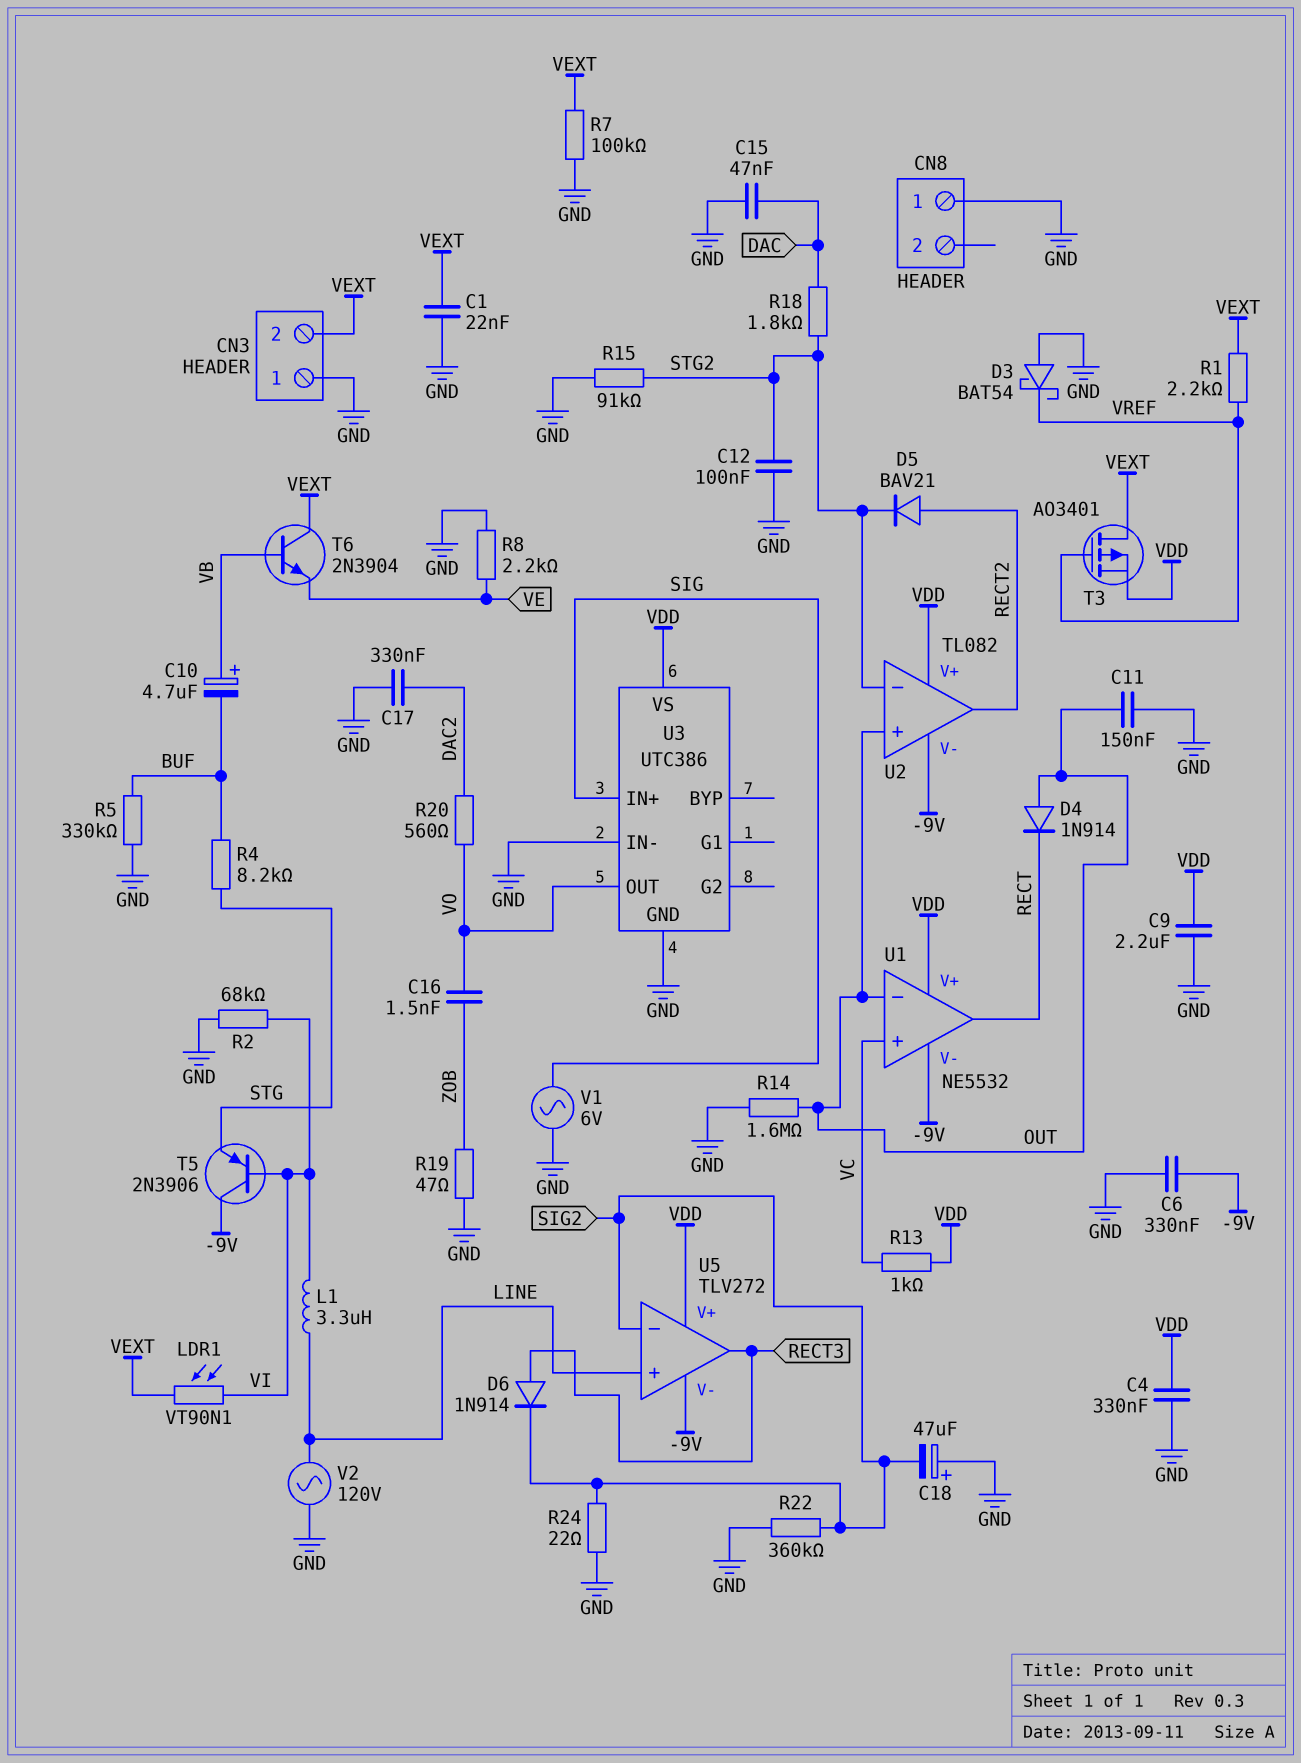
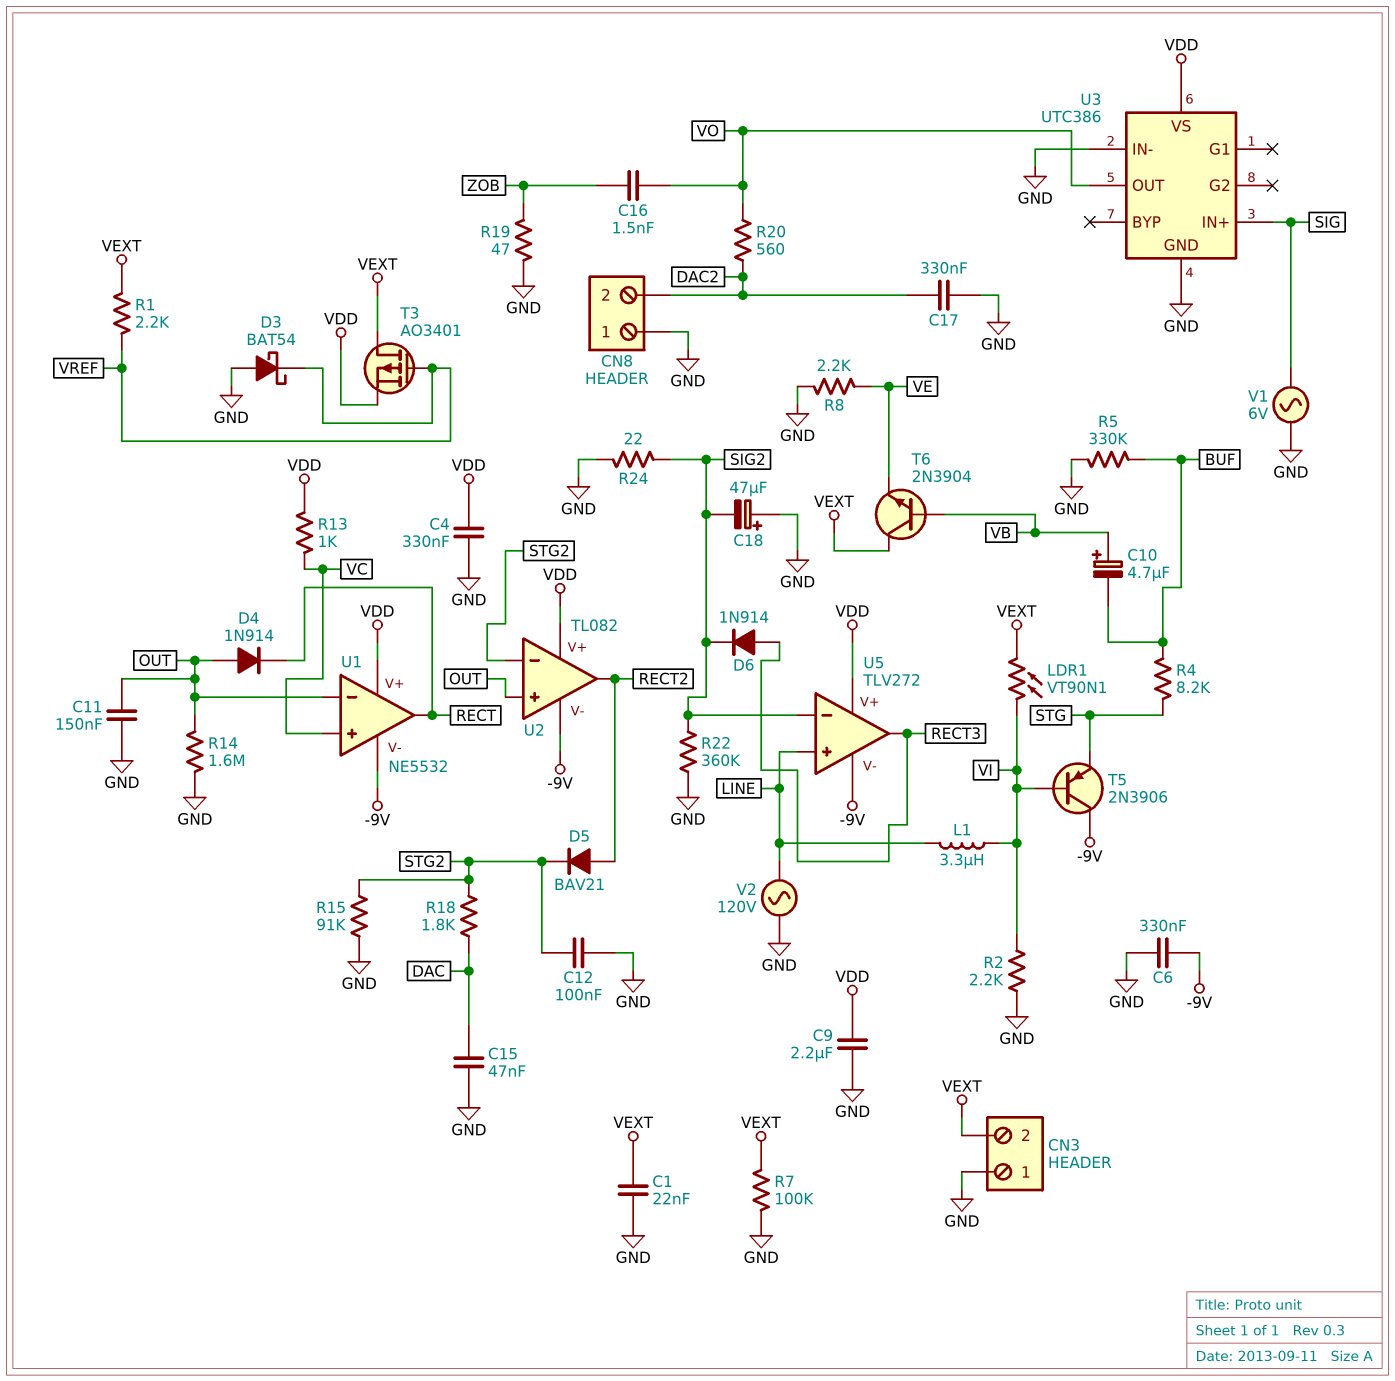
CN8 pin 2: none -> DAC2
R2: 68k (GND, VI) -> 2.2k (GND, VI)

